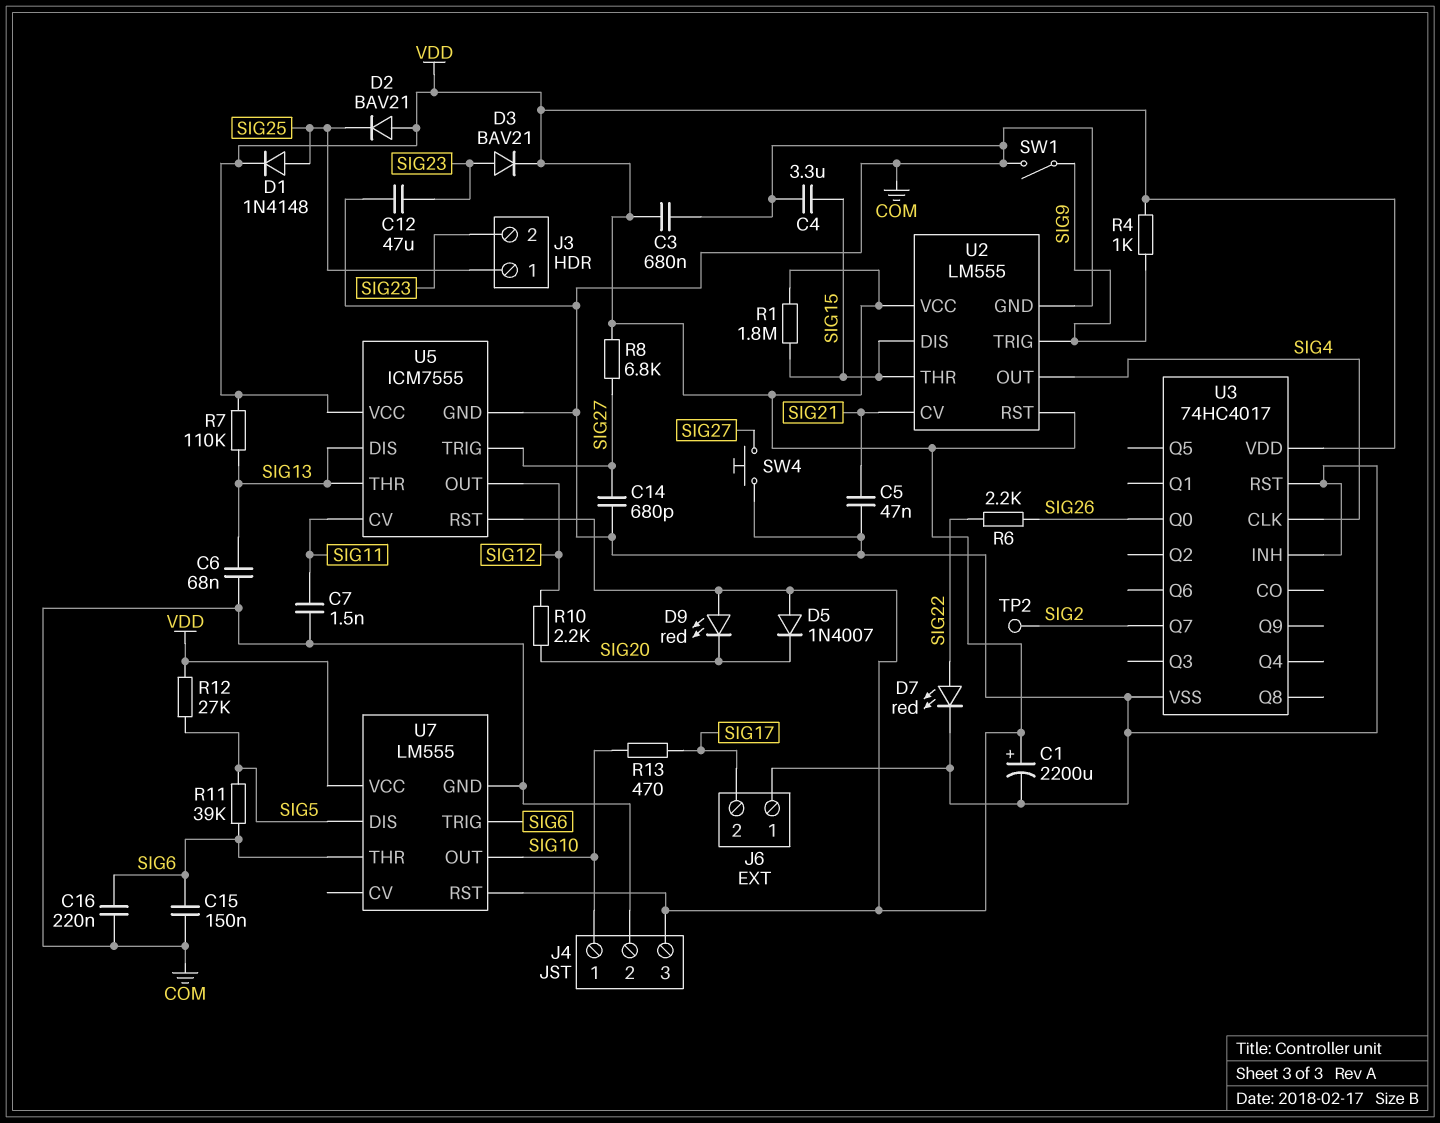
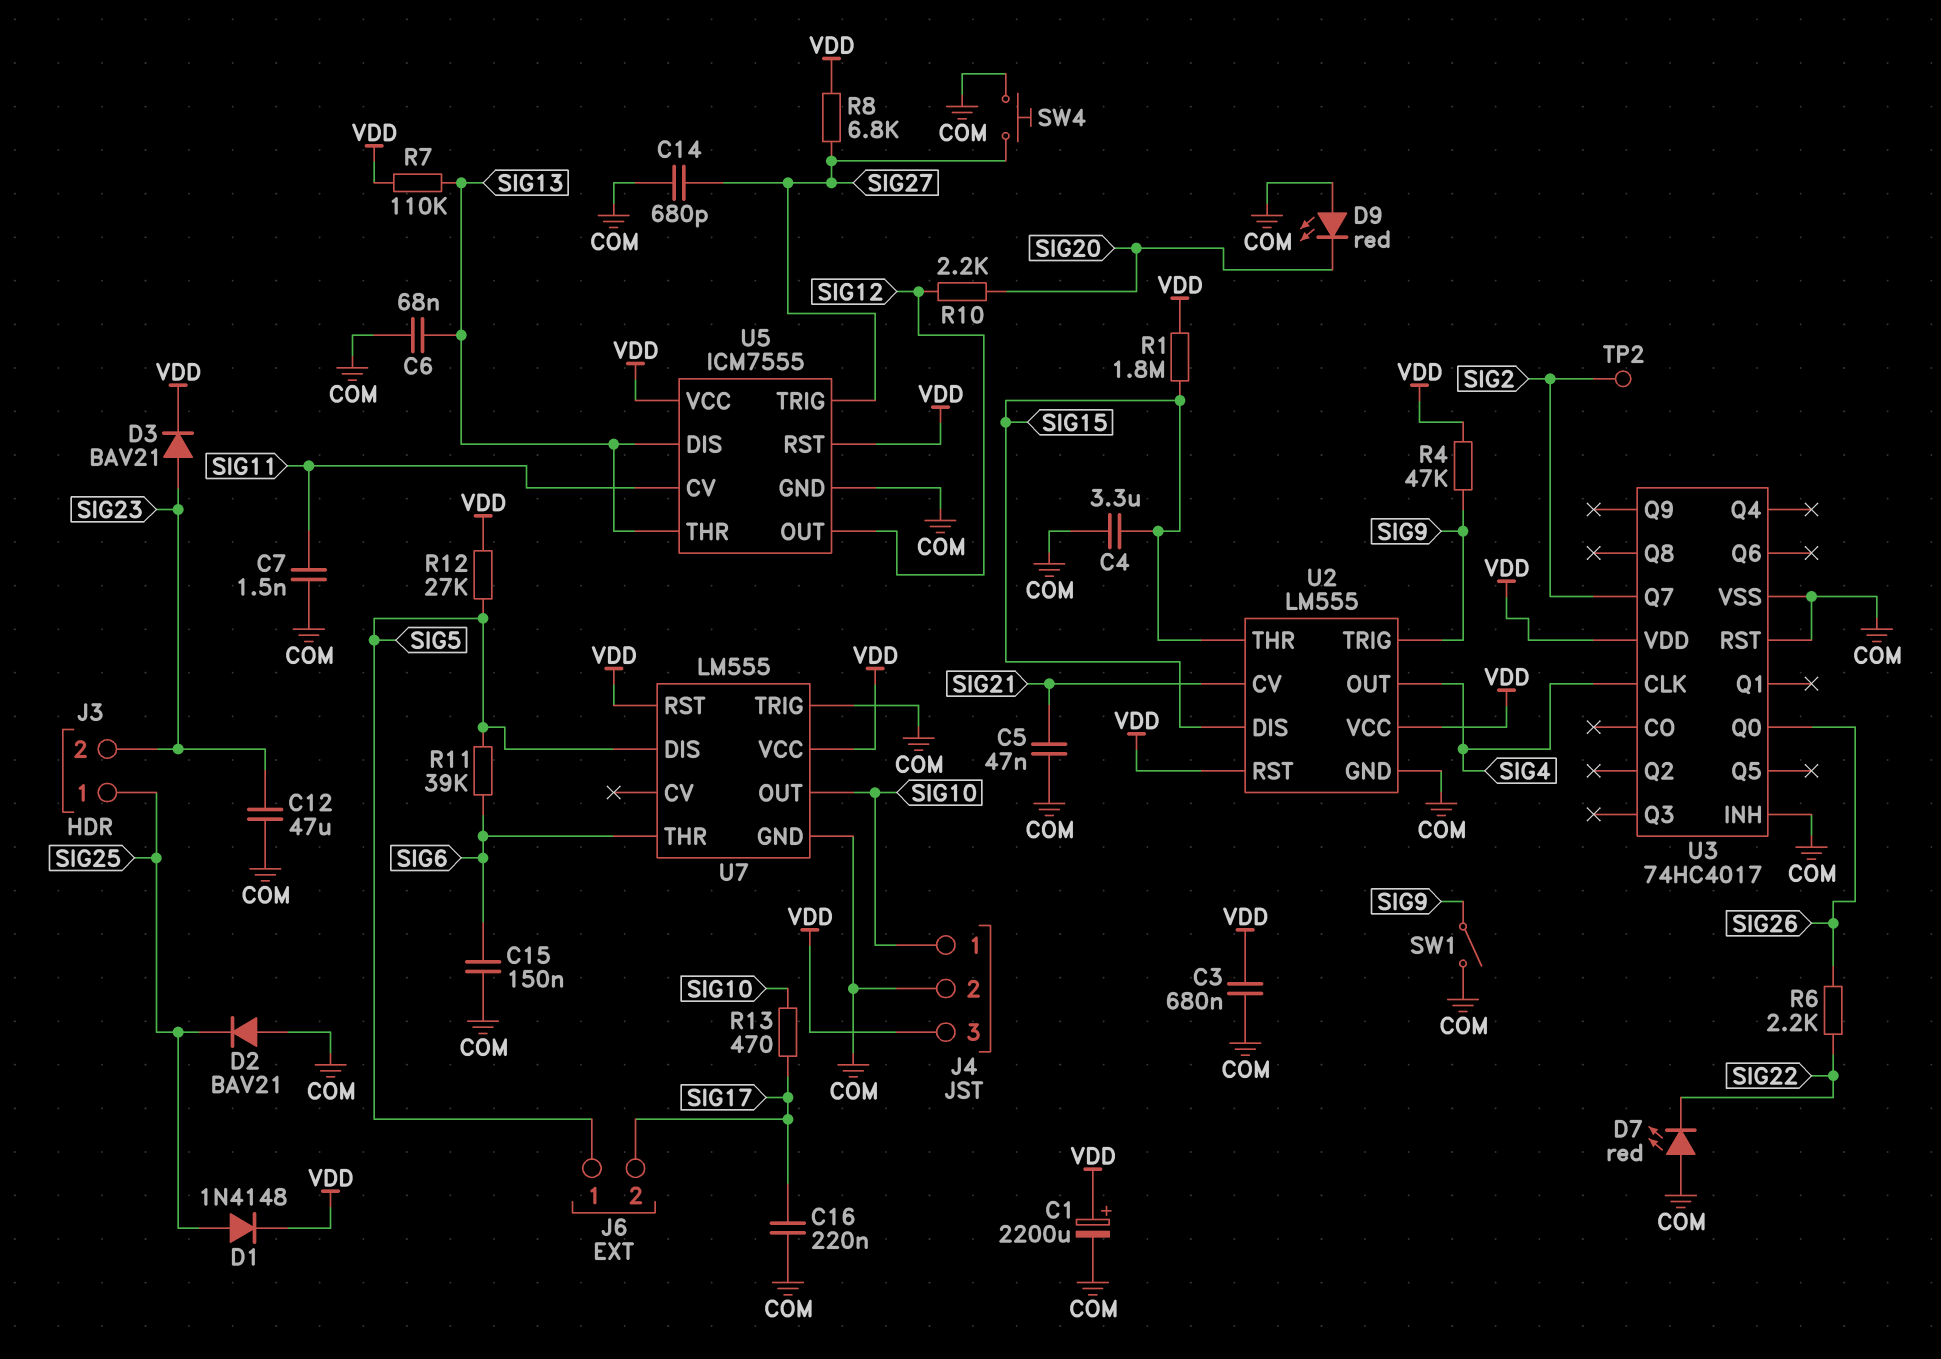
C16: 220nF (COM, SIG6) -> 220nF (COM, SIG17)
D2: diode BAV21 (A VDD, K SIG25) -> diode BAV21 (A COM, K SIG25)
D5: diode 1N4007 (A VDD, K SIG20) -> none
D7: LED red (A SIG22, K COM) -> LED red (A COM, K SIG22)
D9: LED red (A VDD, K SIG20) -> LED red (A COM, K SIG20)
J6 pin 1: COM -> SIG5
R4: 1k (SIG9, VDD) -> 47k (SIG9, VDD)
U7 pin TRIG: SIG6 -> COM

